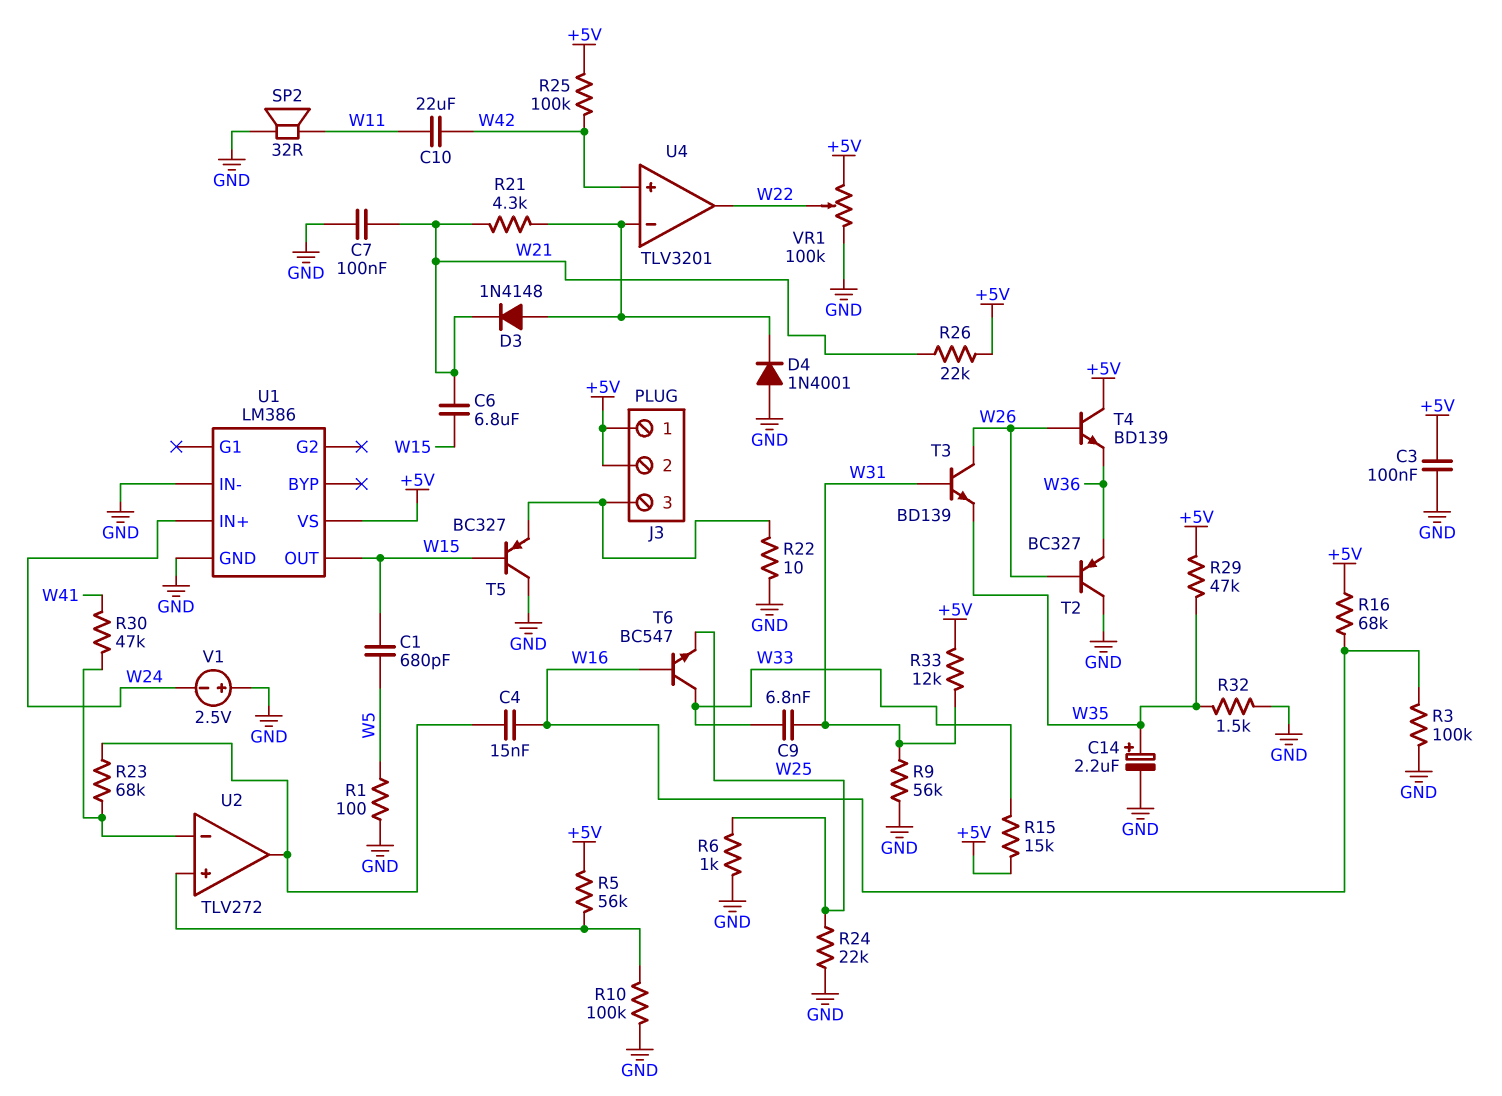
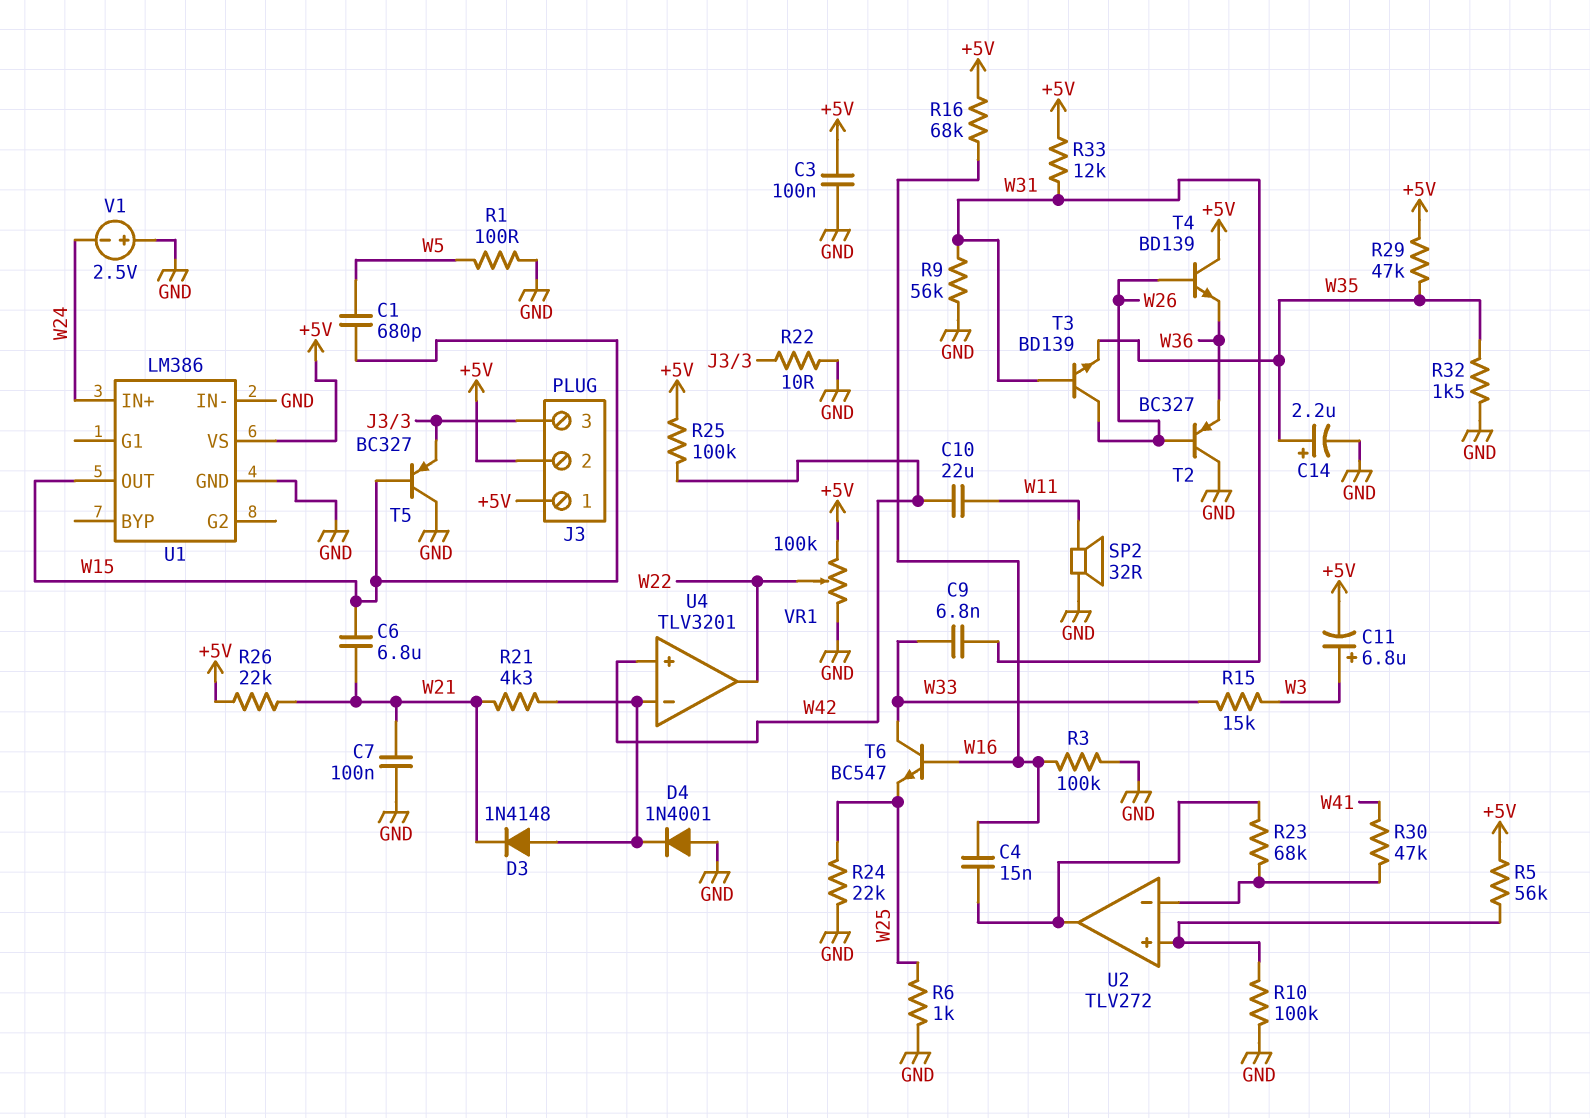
C11: none -> 6.8uF (plus W3, minus +5V)
R15: 15k (+5V, W33) -> 15k (W3, W33)

